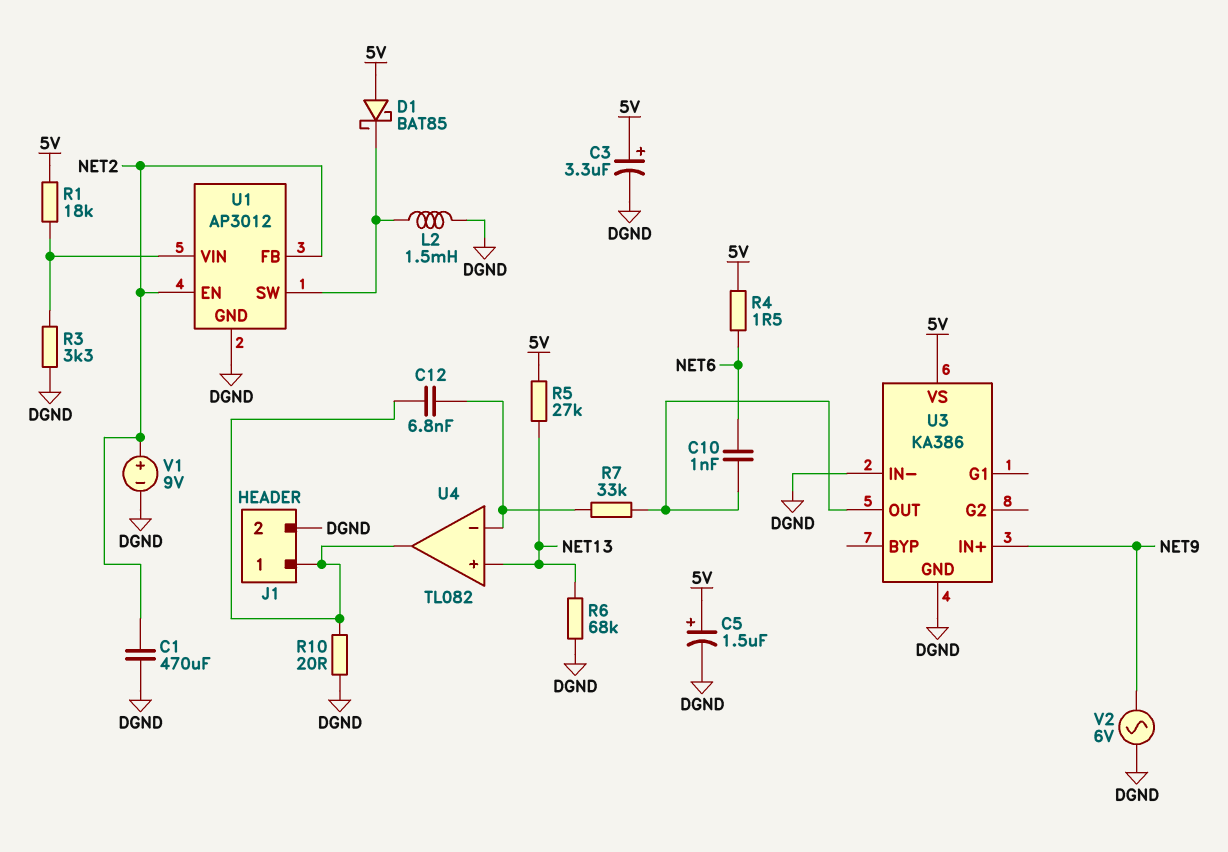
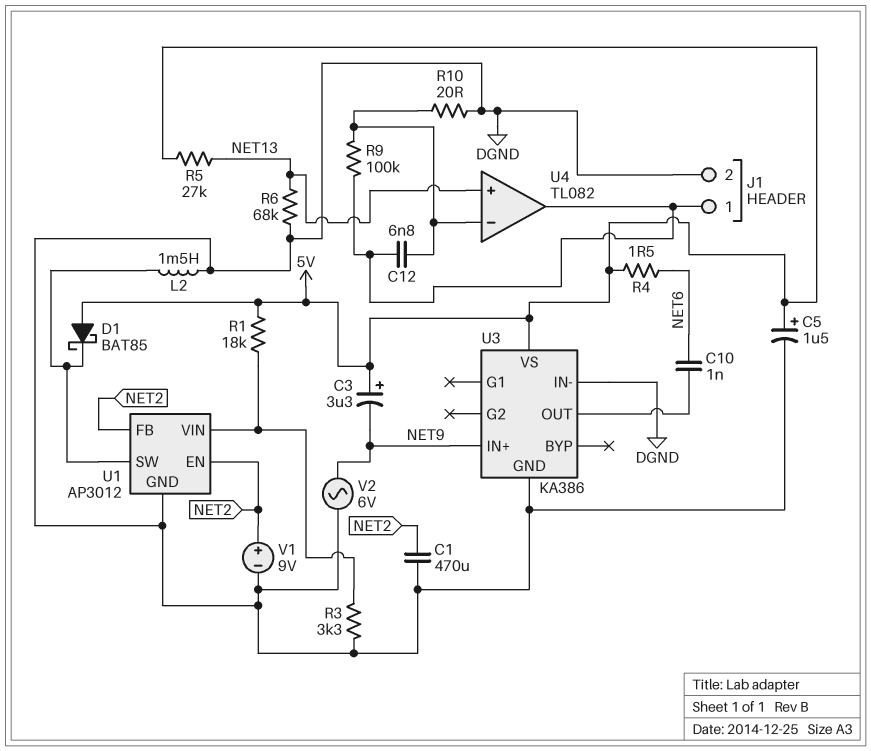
C3: 3.3uF (plus 5V, minus DGND) -> 3.3uF (plus 5V, minus NET9)
R7: 33k (U3/OUT, U4/in-) -> none
R9: none -> 100k (J1/1, U4/in-)
R10: 20 (DGND, J1/1) -> 20 (DGND, U4/in-)

